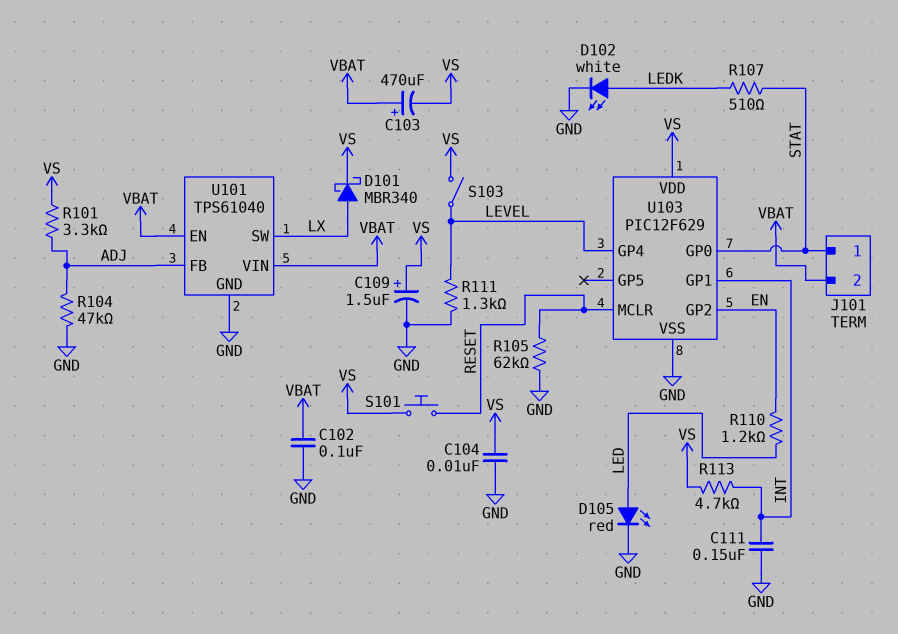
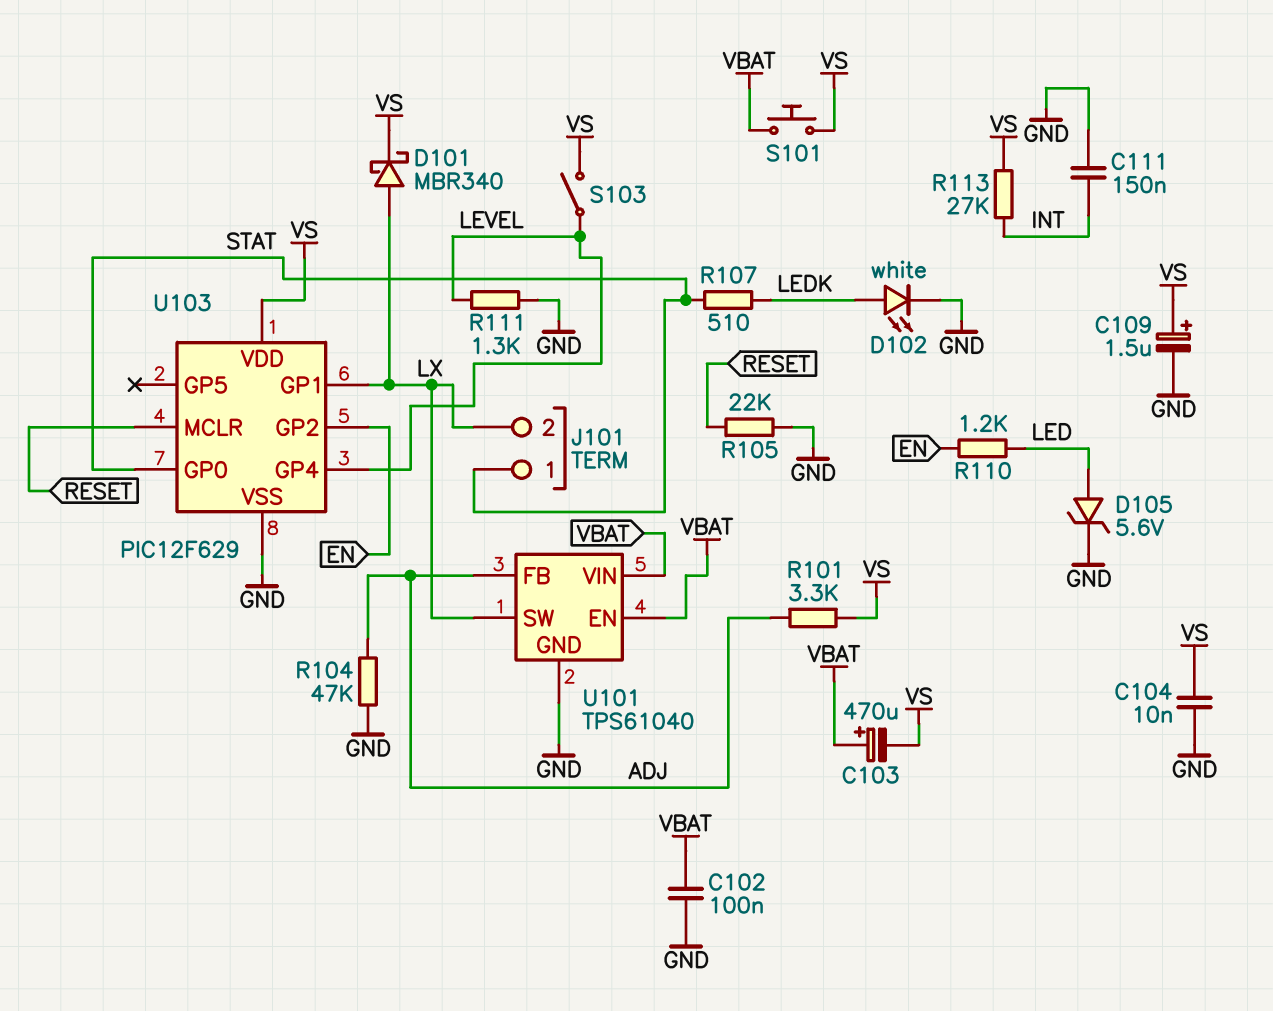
D105: LED red (A LED, K GND) -> zener 5.6V (A LED, K GND)
J101 pin 2: VBAT -> LX
R105: 62k (GND, RESET) -> 22k (GND, RESET)
R113: 4.7k (INT, VS) -> 27k (INT, VS)
S101: button (RESET, VS) -> button (VBAT, VS)
U103 pin GP1: INT -> LX

